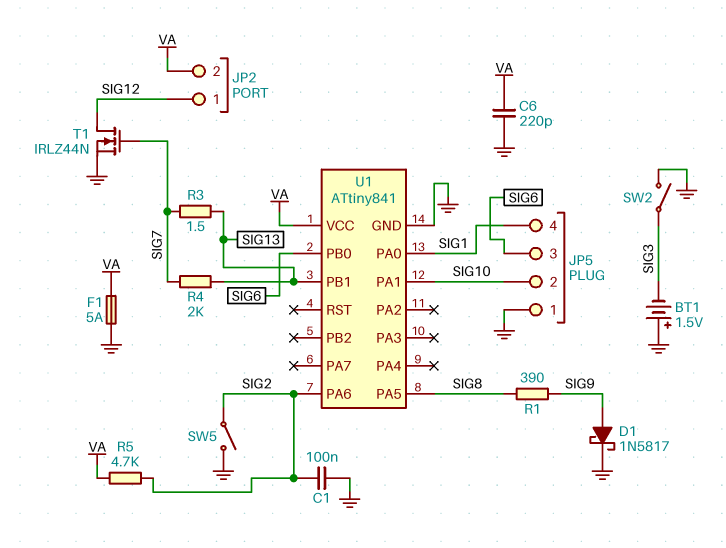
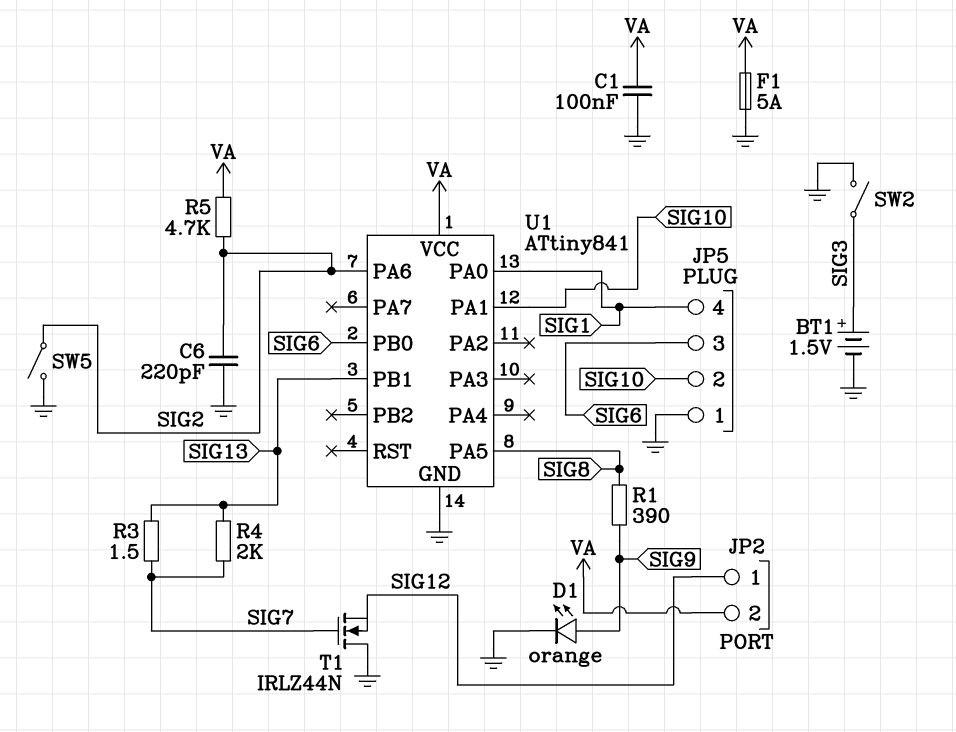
BT1: 1.5V (plus GND, minus SIG3) -> 1.5V (plus SIG3, minus GND)
C1: 100nF (GND, SIG2) -> 100nF (GND, VA)
C6: 220pF (GND, VA) -> 220pF (GND, SIG2)
D1: schottky 1N5817 (A SIG9, K GND) -> LED orange (A SIG9, K GND)
T1: NMOS IRLZ44N (G SIG7, D SIG12, S GND) -> NMOS IRLZ44N (G SIG7, D GND, S SIG12)

